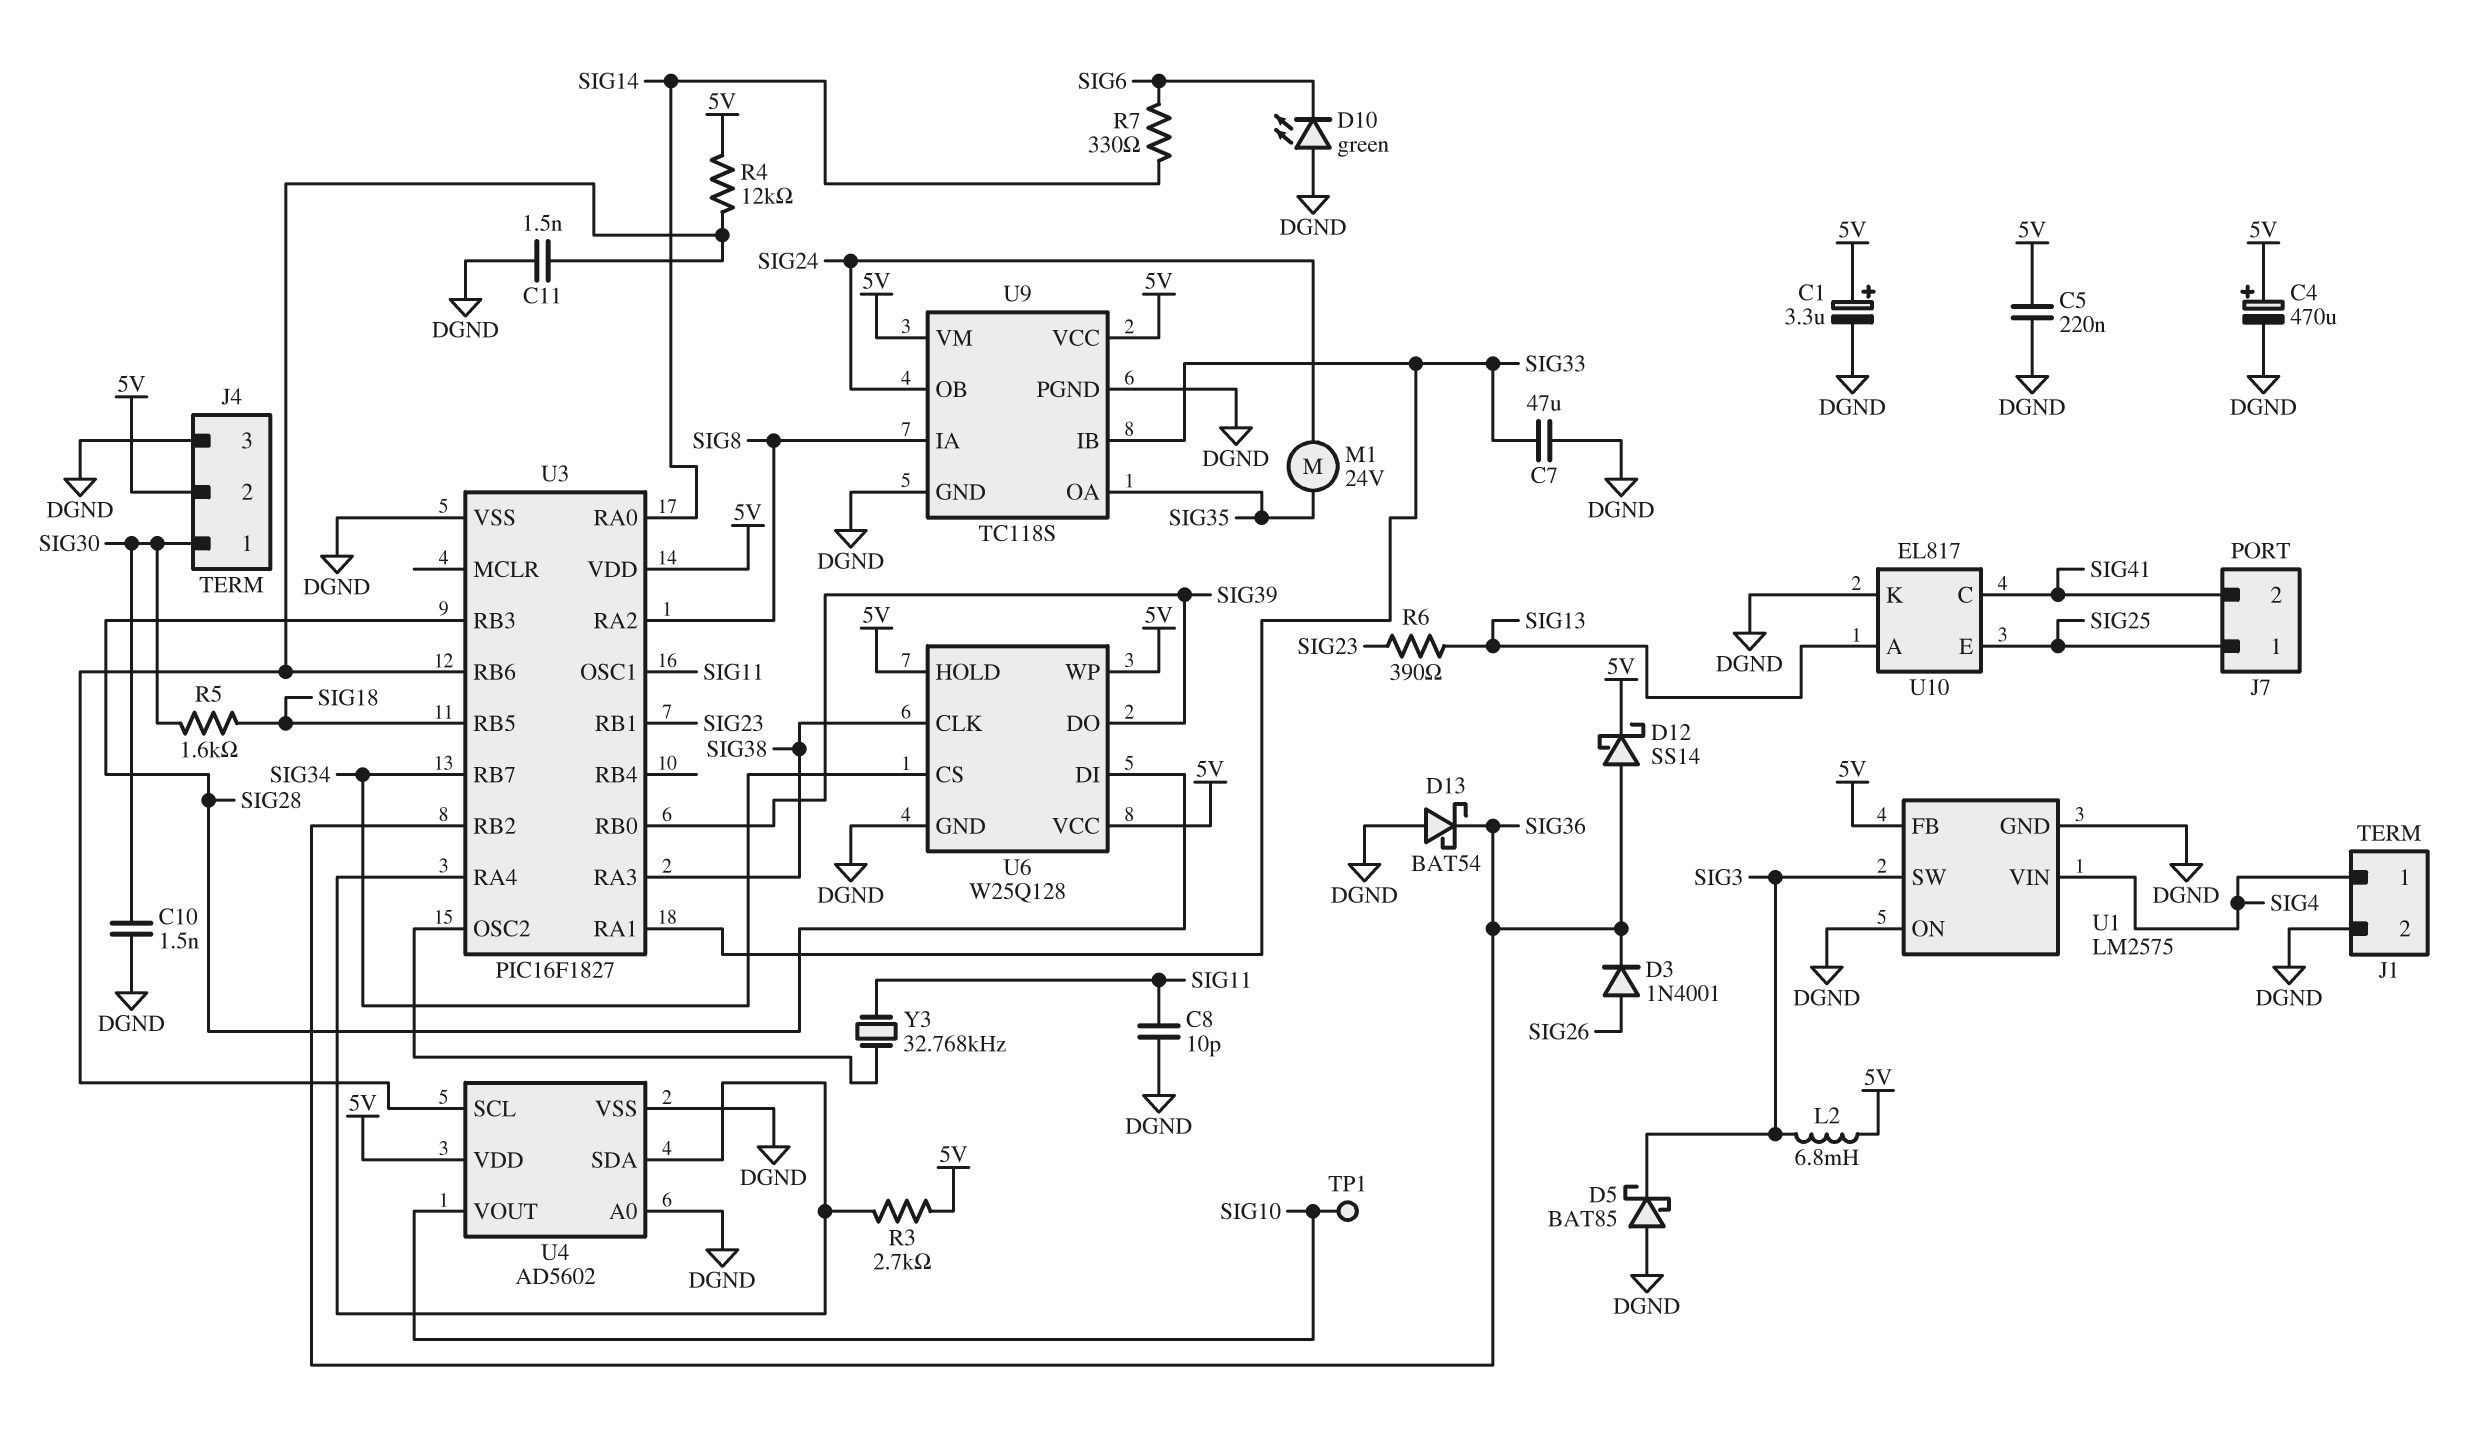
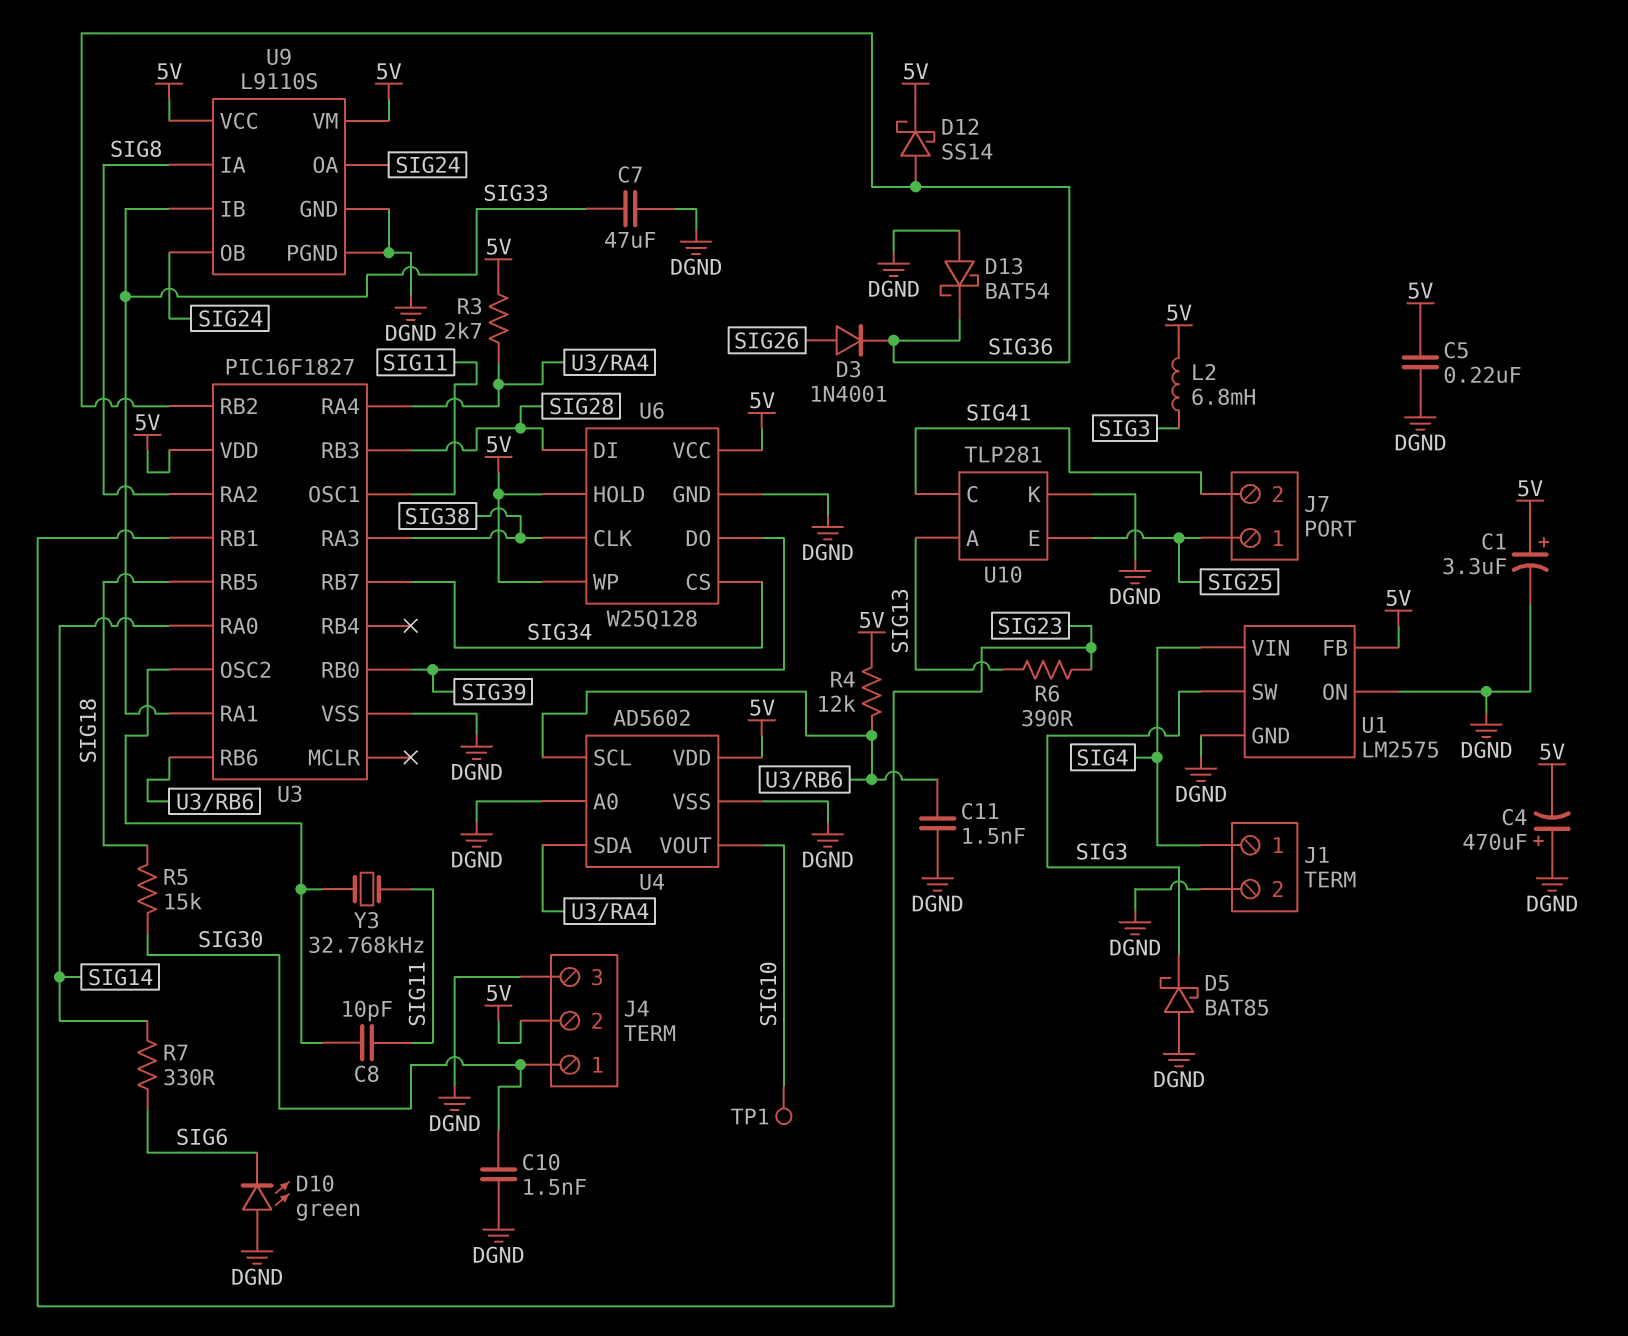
C4: 470uF (plus 5V, minus DGND) -> 470uF (plus DGND, minus 5V)
C8: 10pF (DGND, SIG11) -> 10pF (SIG11, U3/OSC2)
M1: motor 24V (SIG24, SIG35) -> none
R5: 1.6k (SIG18, SIG30) -> 15k (SIG18, SIG30)
U9: TC118S -> L9110S
U9 pin OA: SIG35 -> SIG24
U10: EL817 -> TLP281

